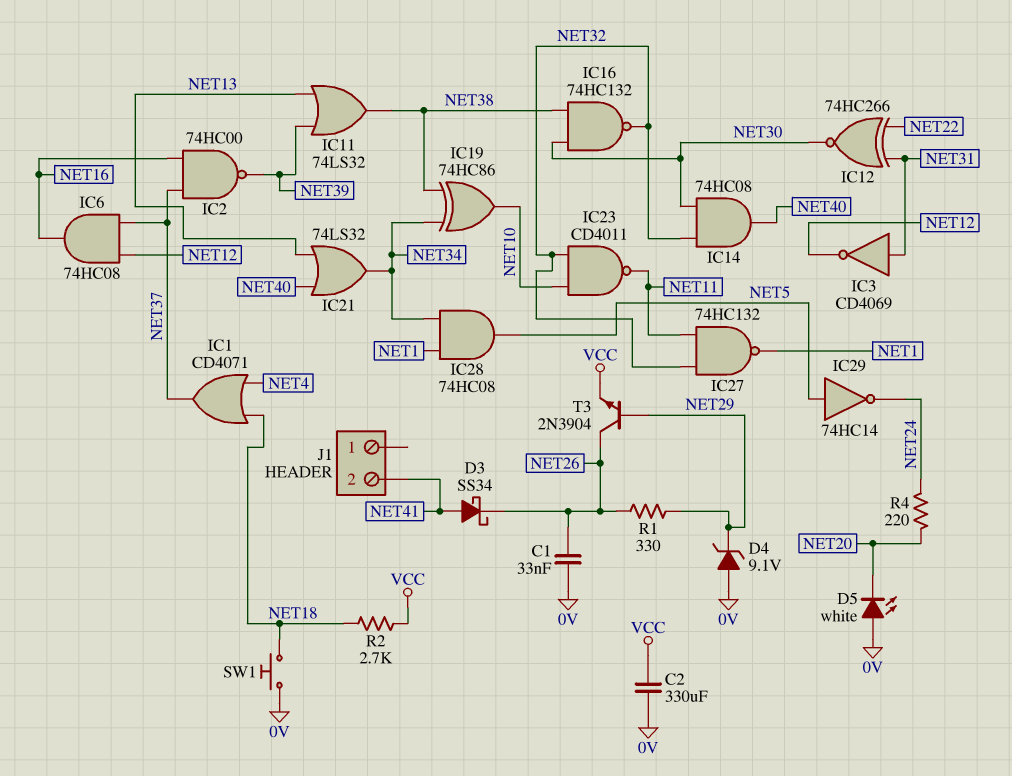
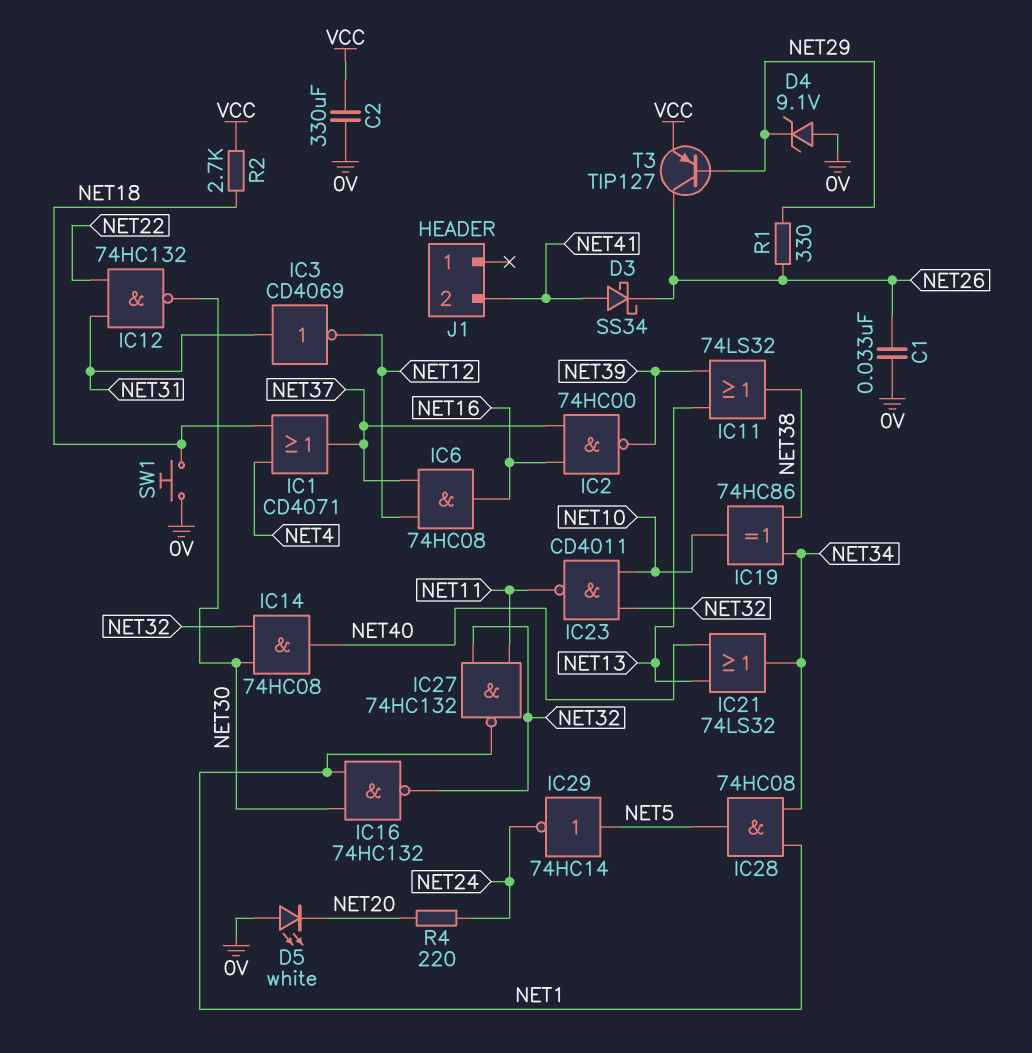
IC12: XNOR 74HC266 (in NET22, in NET31, out NET30) -> NAND 74HC132 (in NET22, in NET31, out NET30)
IC16: NAND 74HC132 (in NET30, in NET38, out NET32) -> NAND 74HC132 (in NET1, in NET30, out NET32)
T3: NPN 2N3904 (B NET29, C NET26, E VCC) -> PNP TIP127 (B NET29, C NET26, E VCC)

